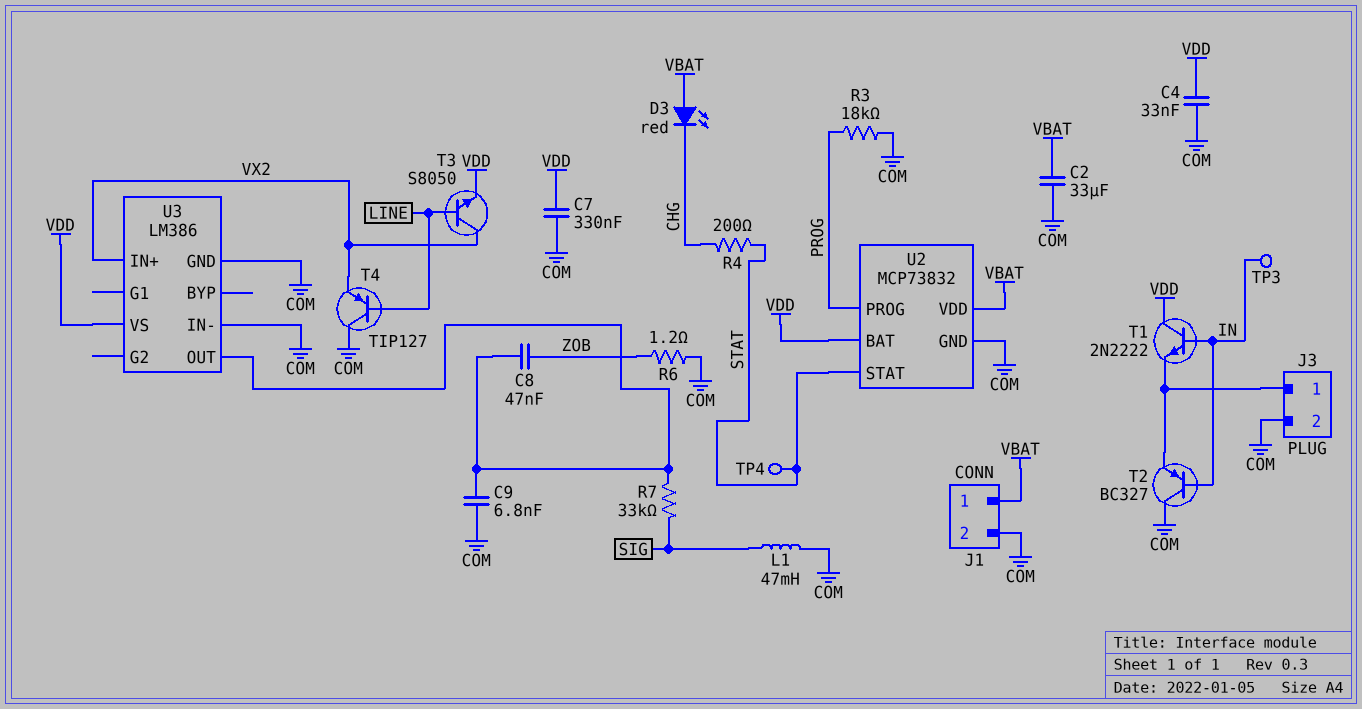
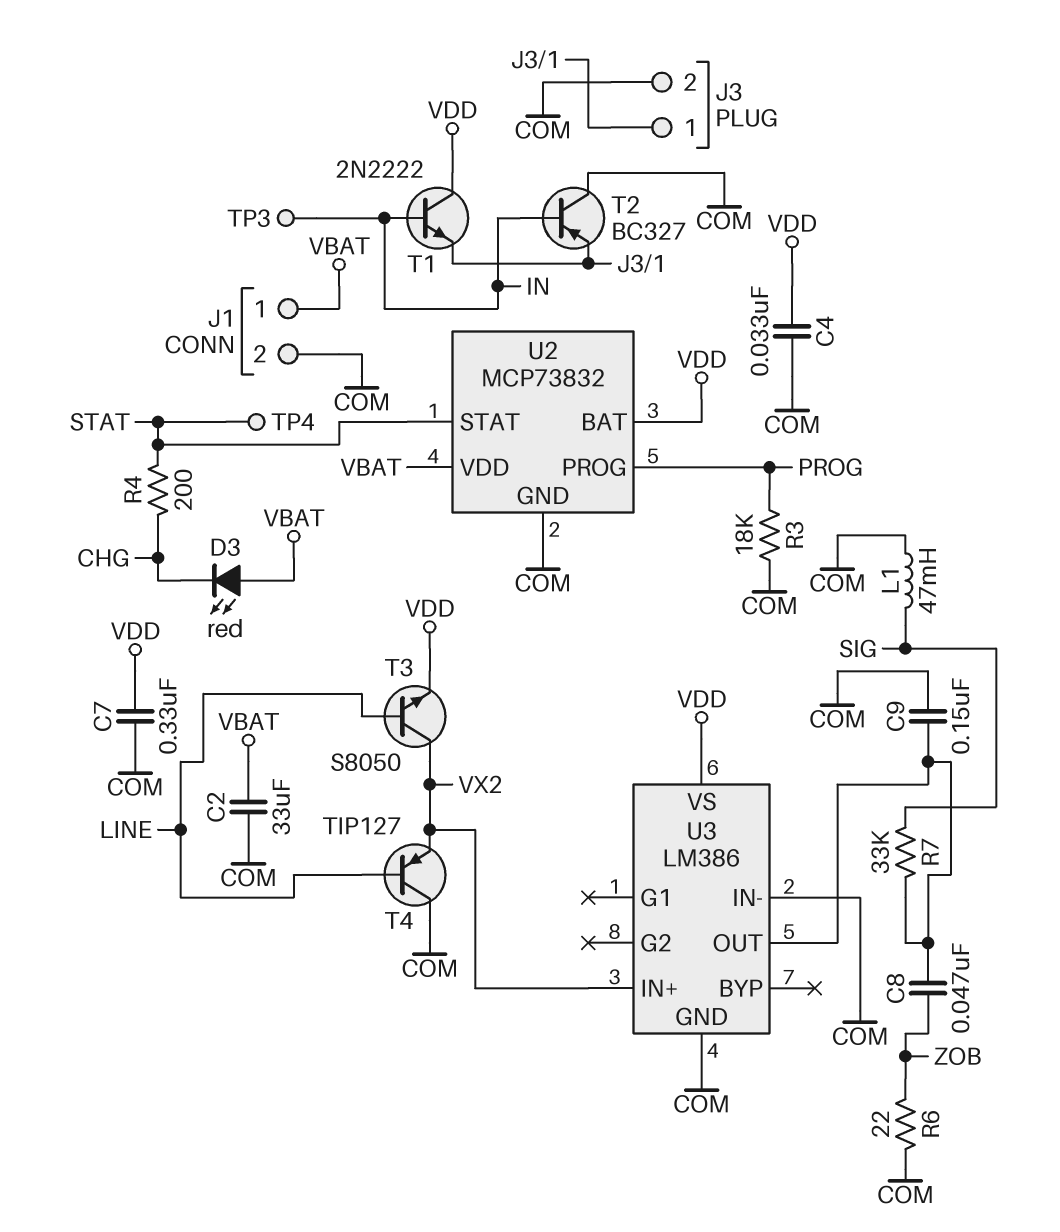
C9: 6.8nF (COM, U3/OUT) -> 150nF (COM, U3/OUT)
R6: 1.2 (COM, ZOB) -> 22 (COM, ZOB)

